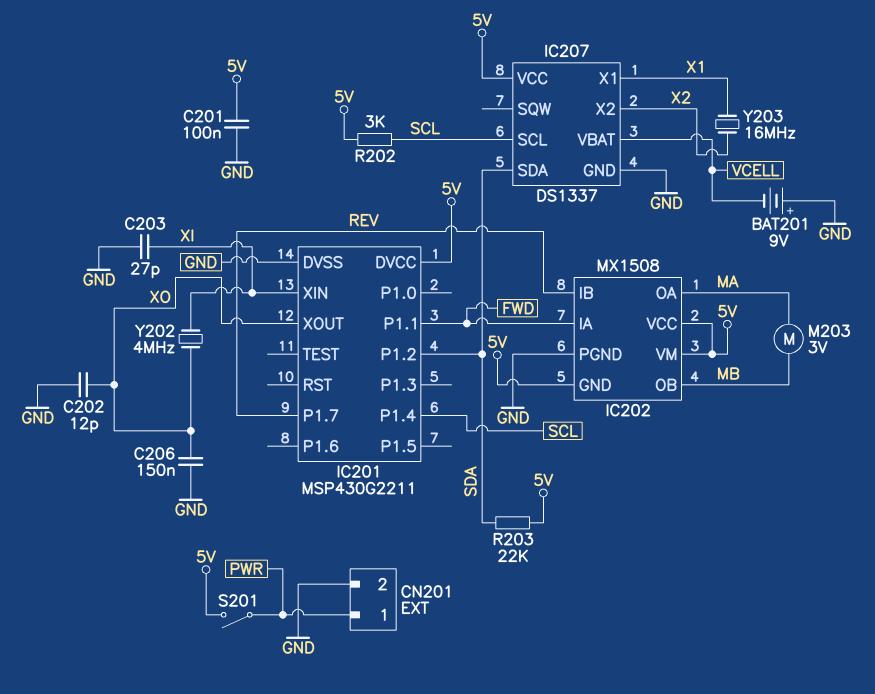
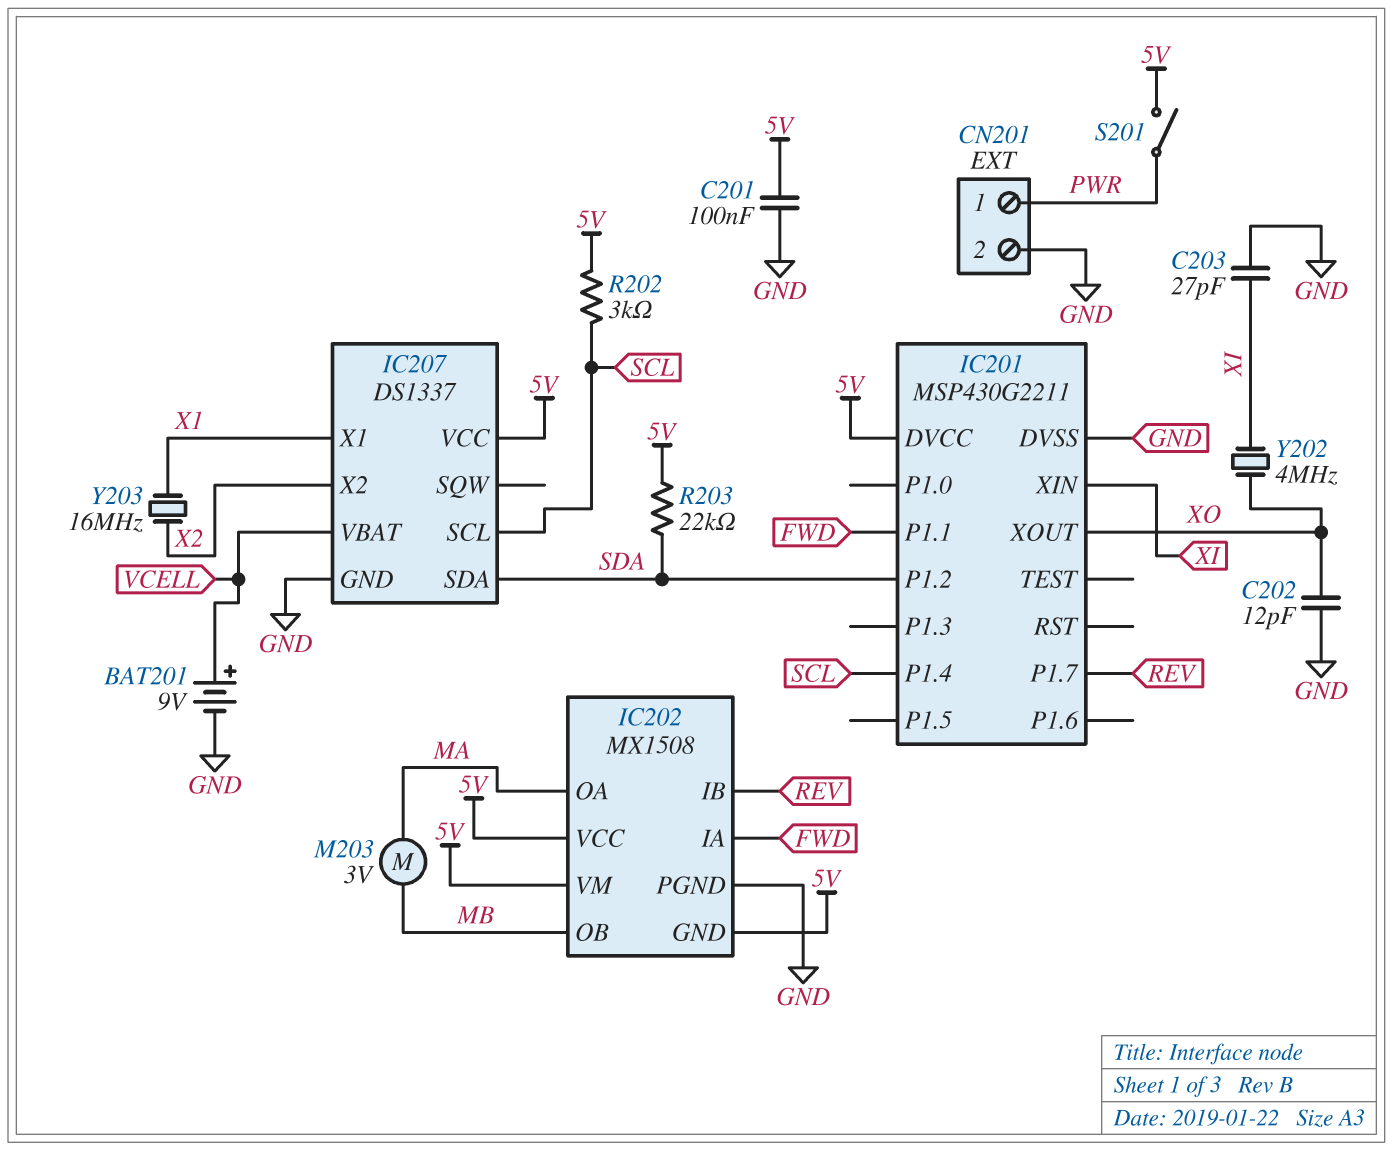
BAT201: 9V (plus GND, minus VCELL) -> 9V (plus VCELL, minus GND)
C206: 150nF (GND, XO) -> none

